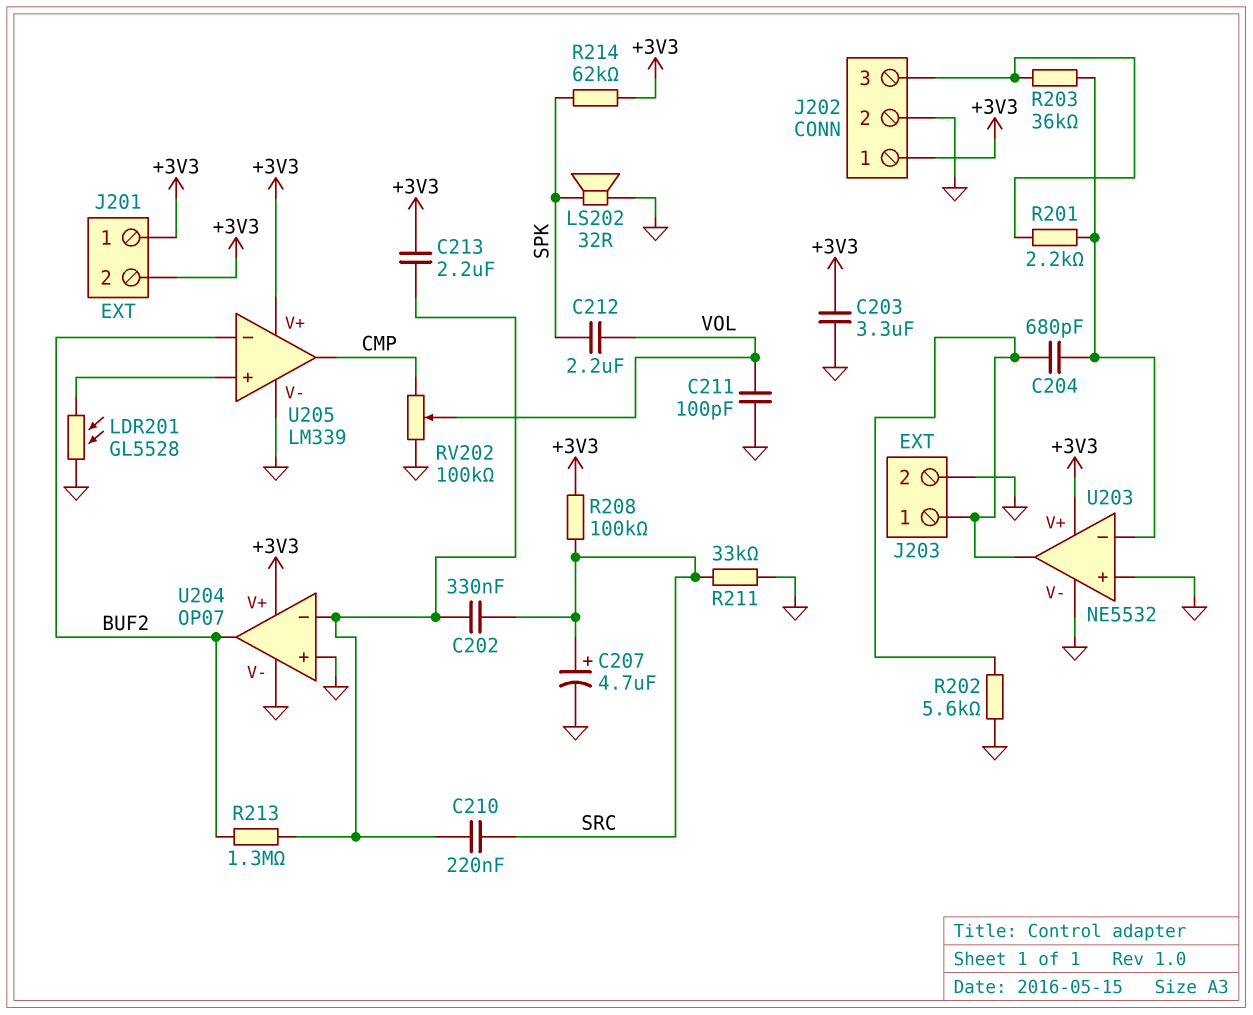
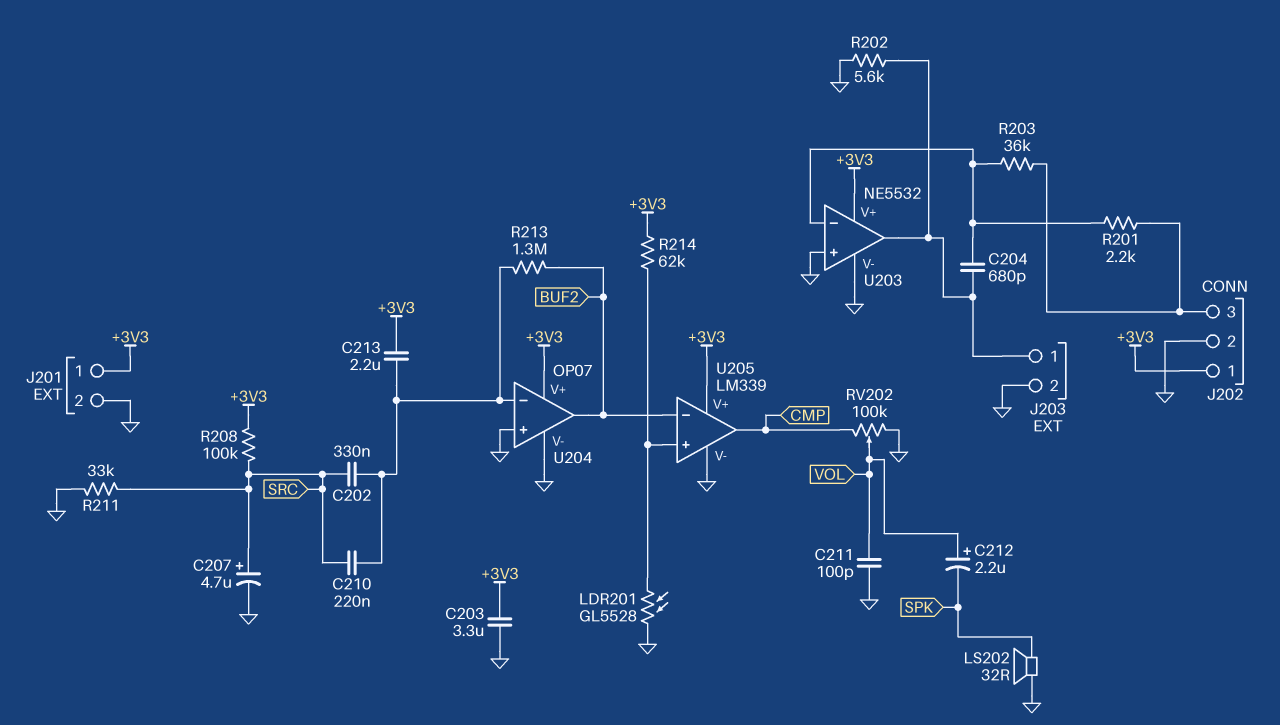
C212: 2.2uF (SPK, VOL) -> 2.2uF (plus VOL, minus SPK)
J201 pin 2: +3V3 -> GND
R214: 62k (+3V3, SPK) -> 62k (+3V3, U205/in+)

